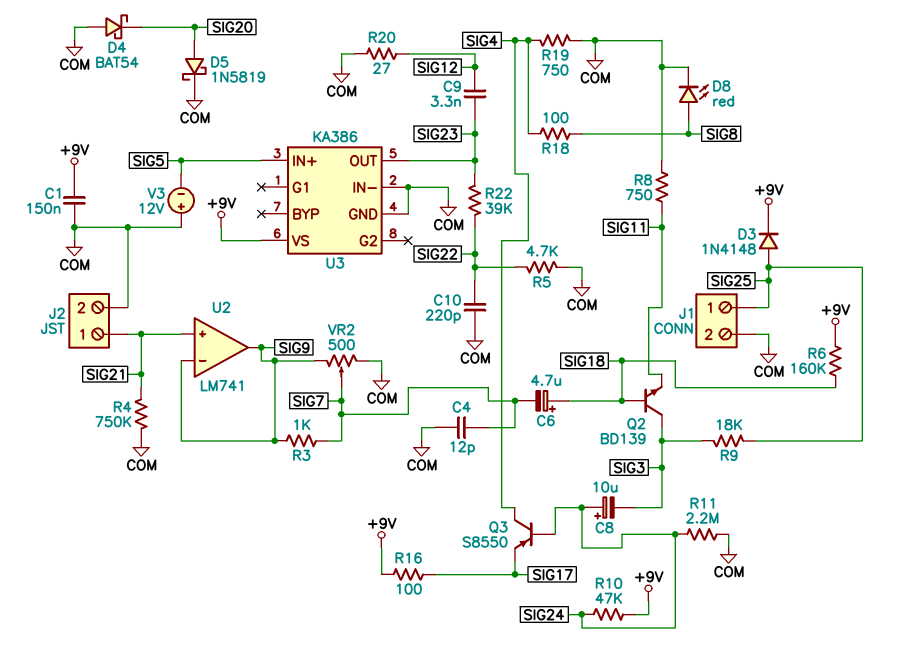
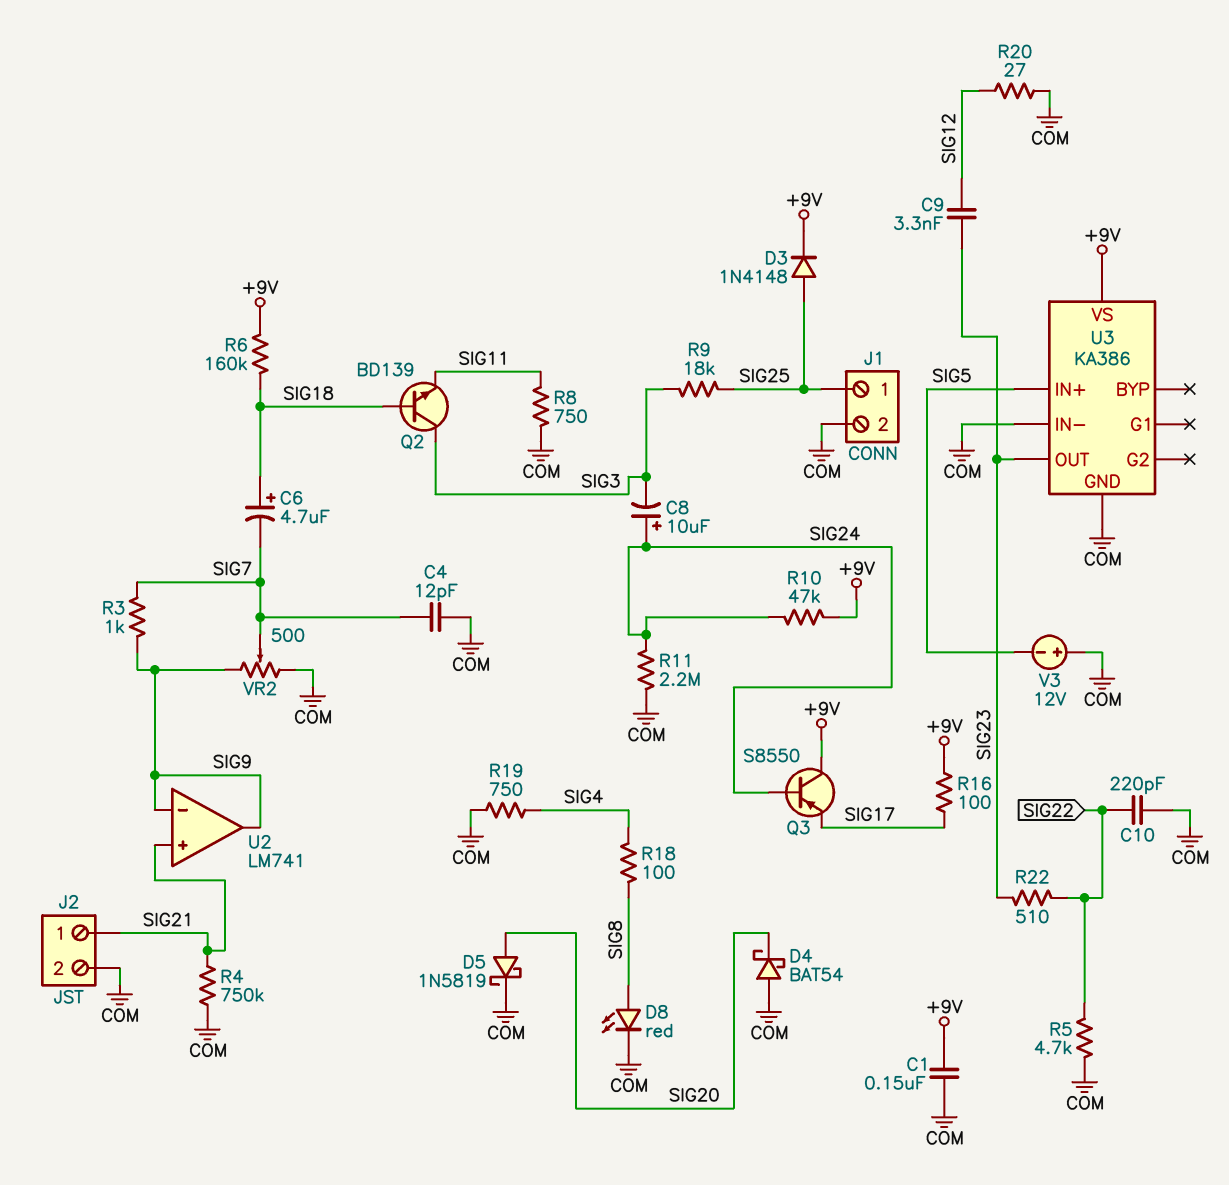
Q3: PNP S8550 (B SIG24, C SIG4, E SIG17) -> PNP S8550 (B SIG24, C +9V, E SIG17)
R22: 39k (SIG22, SIG23) -> 510 (SIG22, SIG23)

